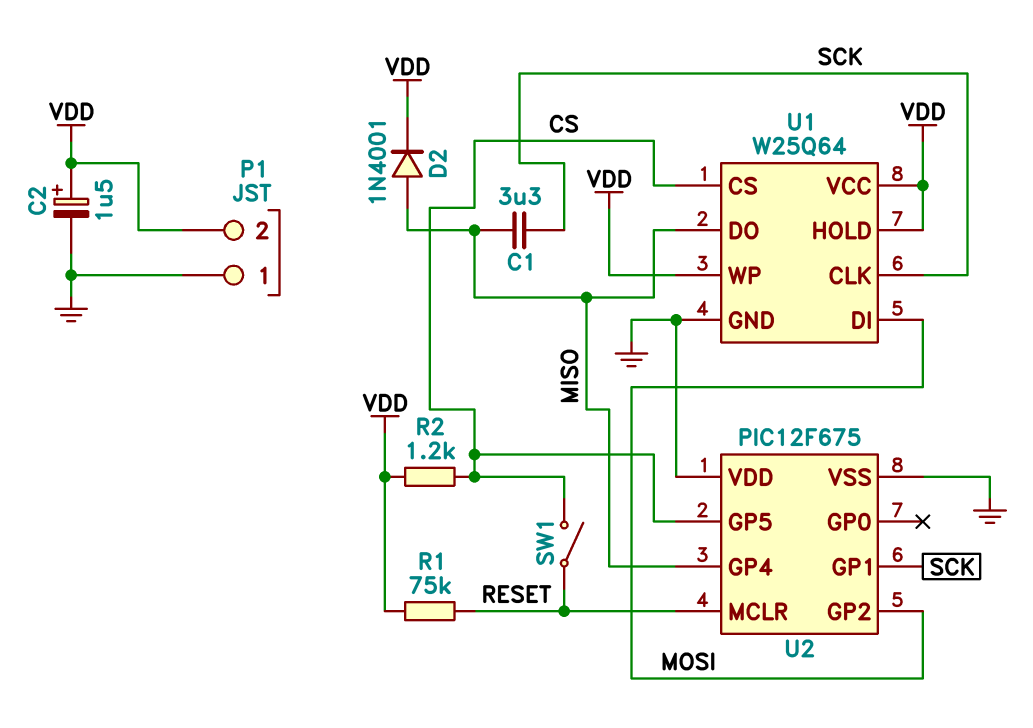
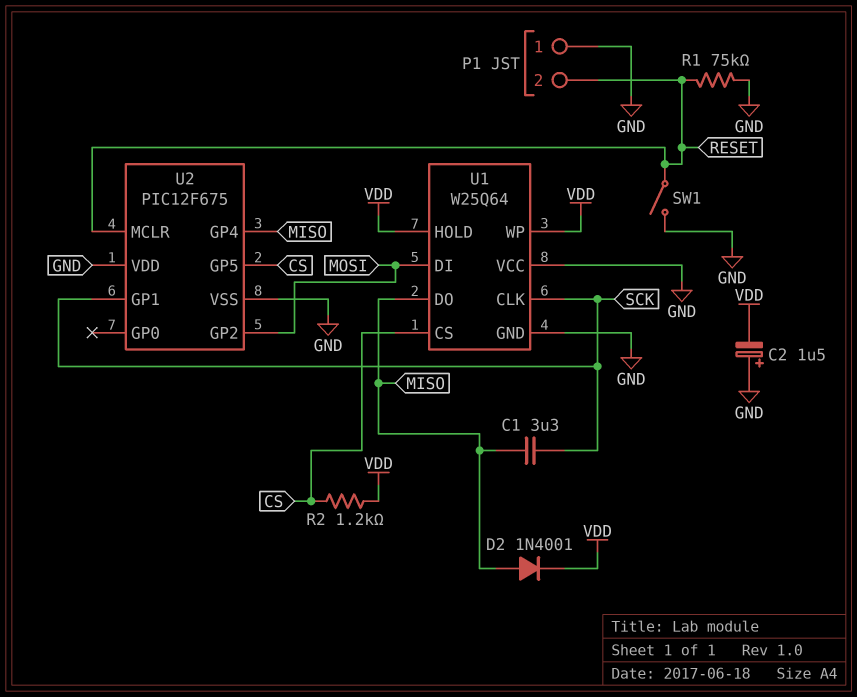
C2: 1.5uF (plus VDD, minus GND) -> 1.5uF (plus GND, minus VDD)
P1 pin 2: VDD -> RESET
R1: 75k (RESET, VDD) -> 75k (GND, RESET)
SW1: switch (CS, RESET) -> switch (GND, RESET)
U1 pin VCC: VDD -> GND

